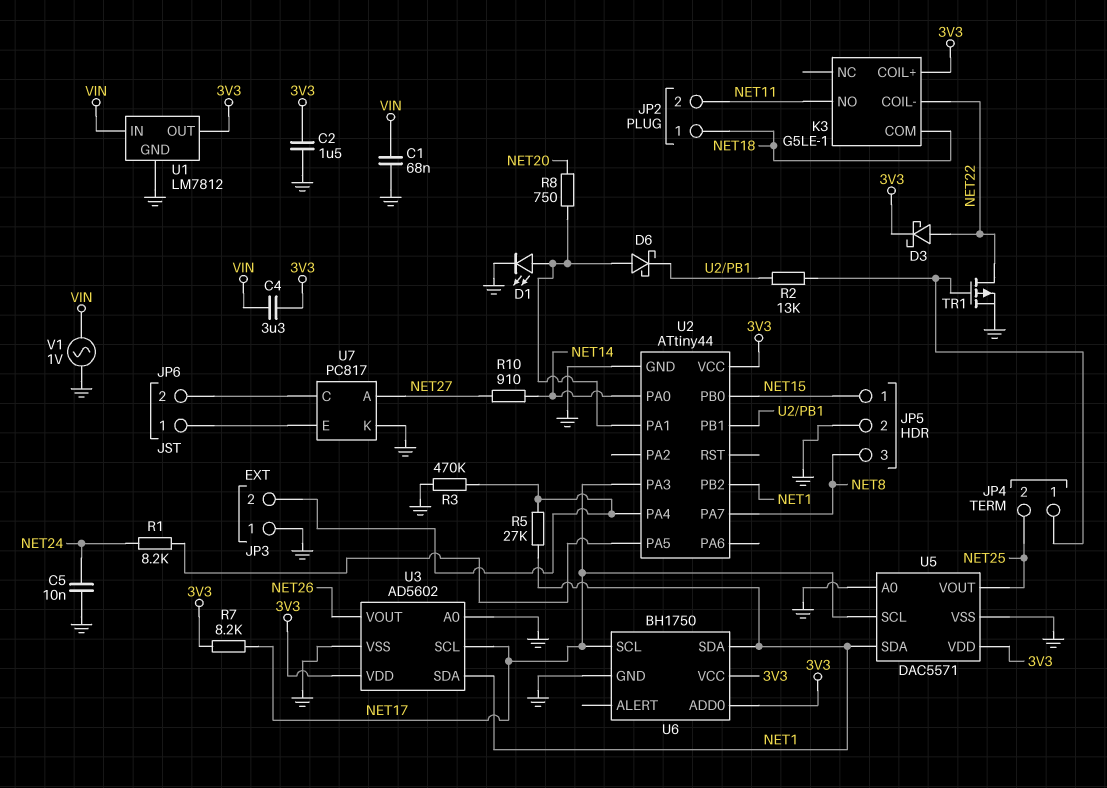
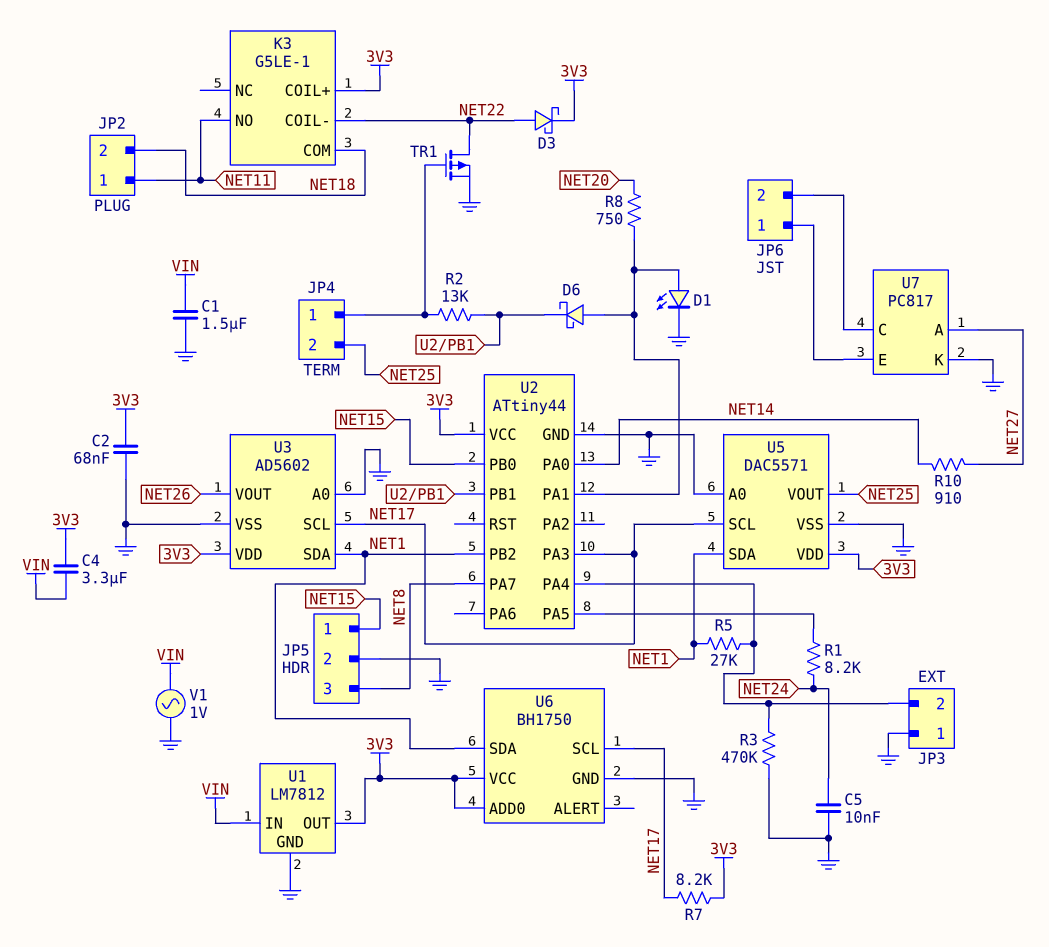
C1: 68nF (GND, VIN) -> 1.5uF (GND, VIN)
C2: 1.5uF (3V3, GND) -> 68nF (3V3, GND)
JP2 pin 1: NET18 -> NET11
JP2 pin 2: NET11 -> NET18

